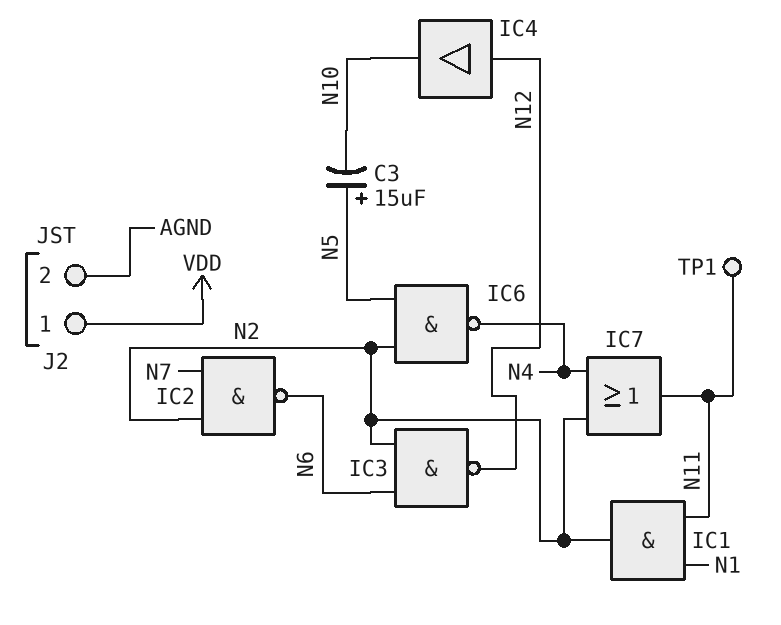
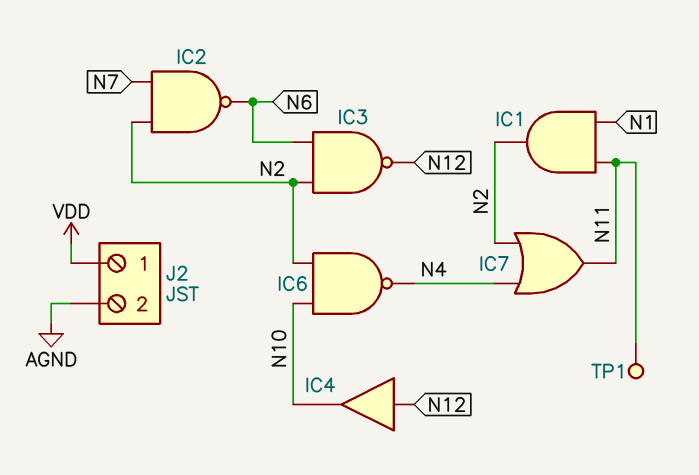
C3: 15uF (plus N5, minus N10) -> none
IC6: NAND (in N2, in N5, out N4) -> NAND (in N2, in N10, out N4)

